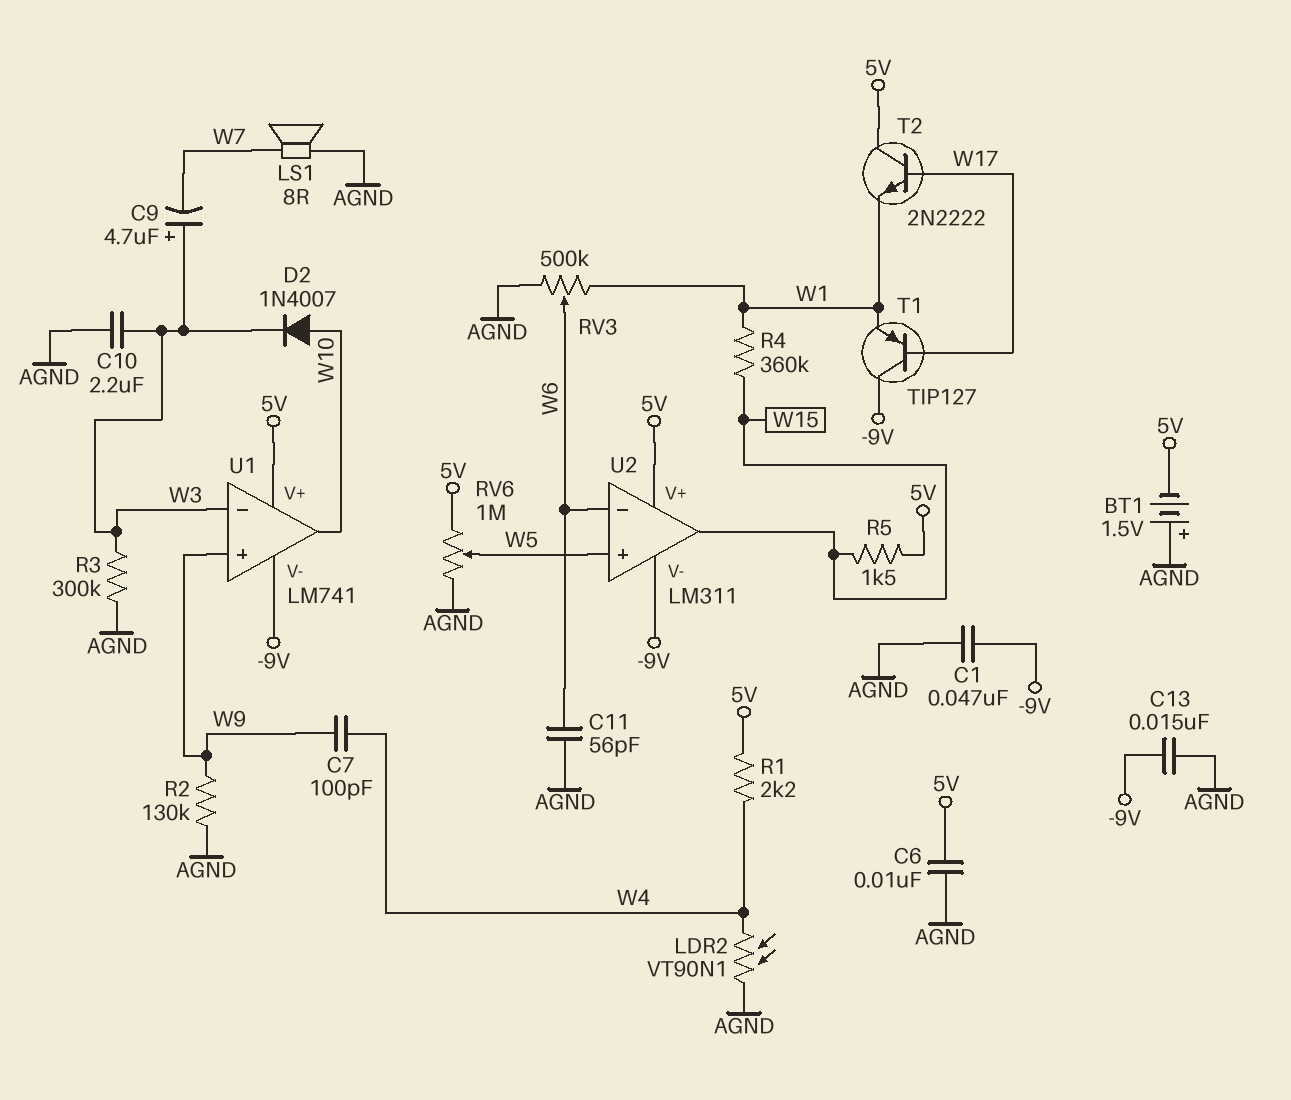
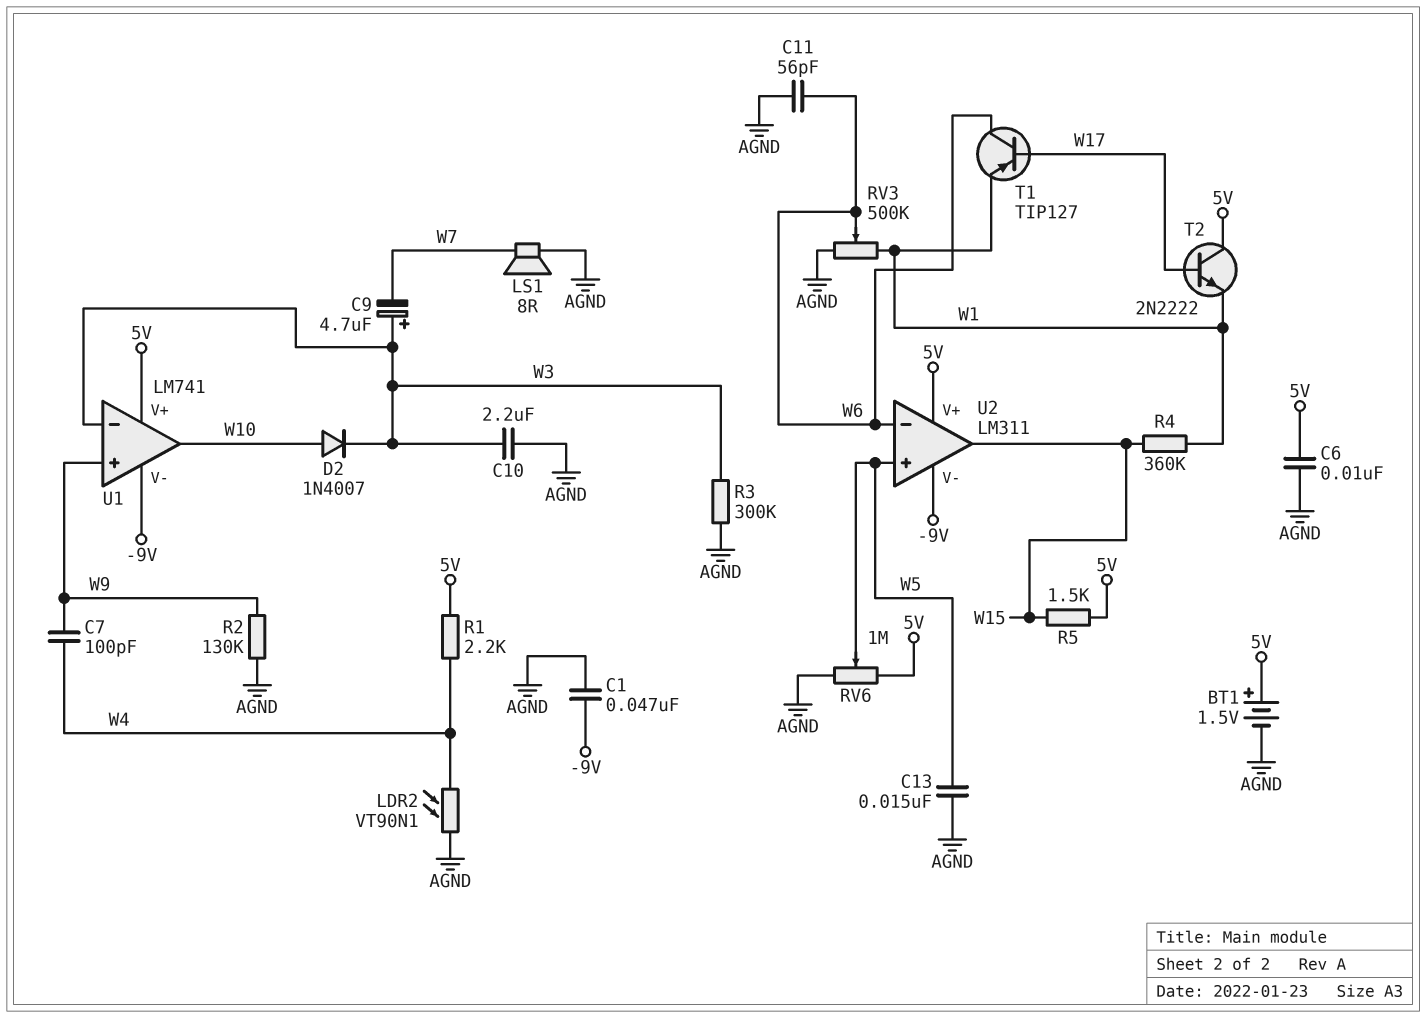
BT1: 1.5V (plus AGND, minus 5V) -> 1.5V (plus 5V, minus AGND)
C13: 15nF (-9V, AGND) -> 15nF (AGND, W5)
T1: PNP TIP127 (B W17, C -9V, E W1) -> PNP TIP127 (B W17, C W6, E W1)

